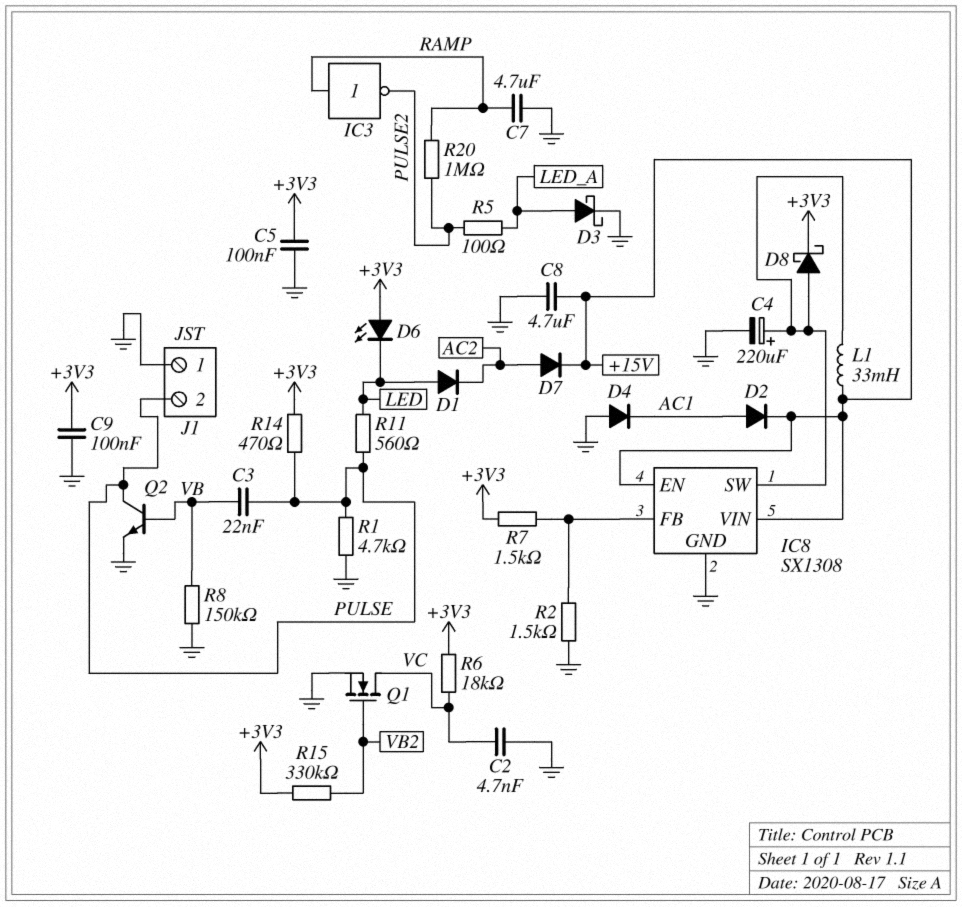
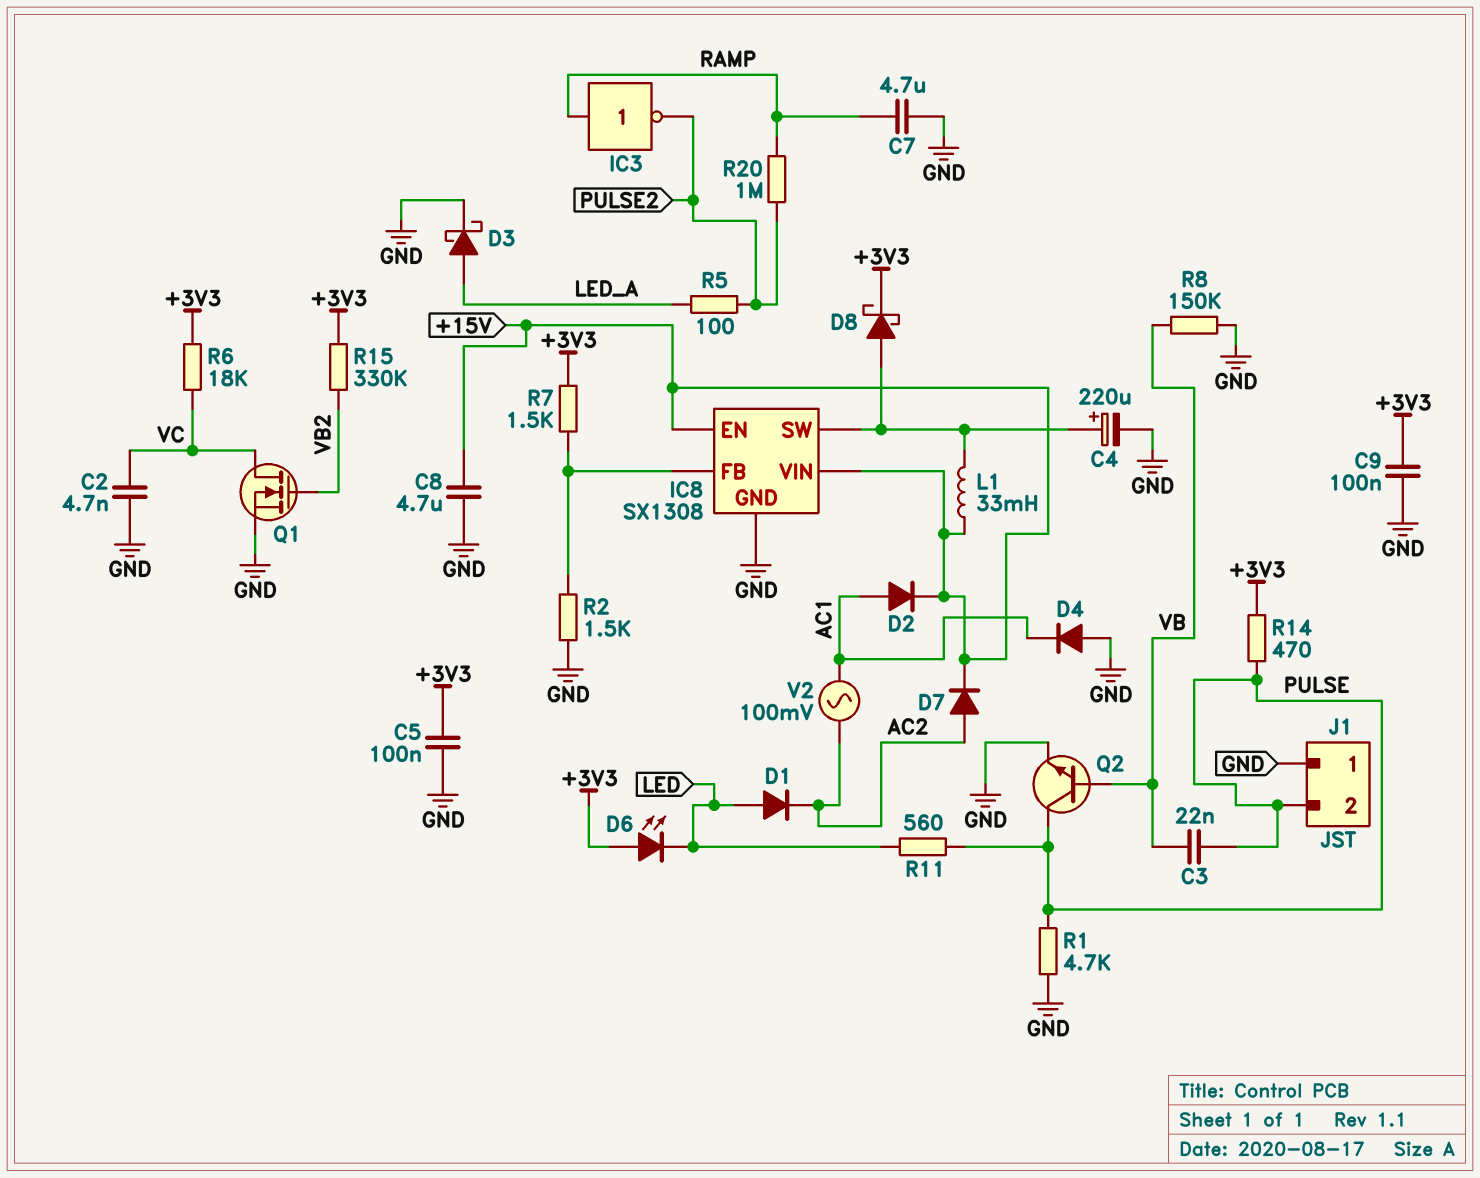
V2: none -> AC 100mV (AC1, AC2)

